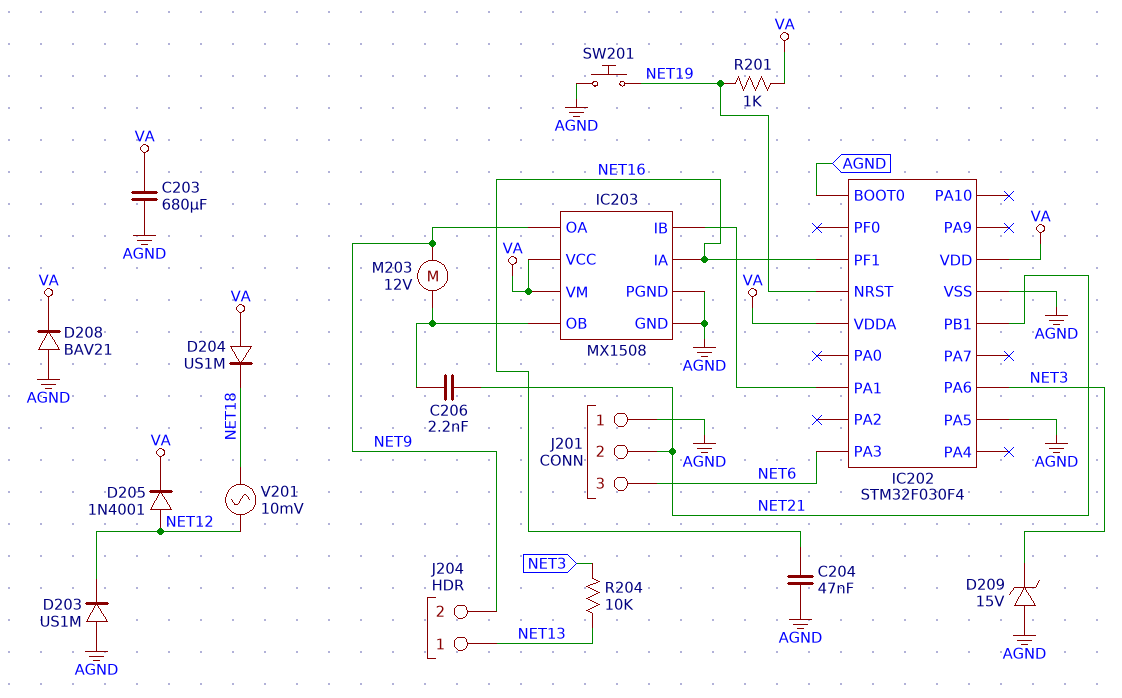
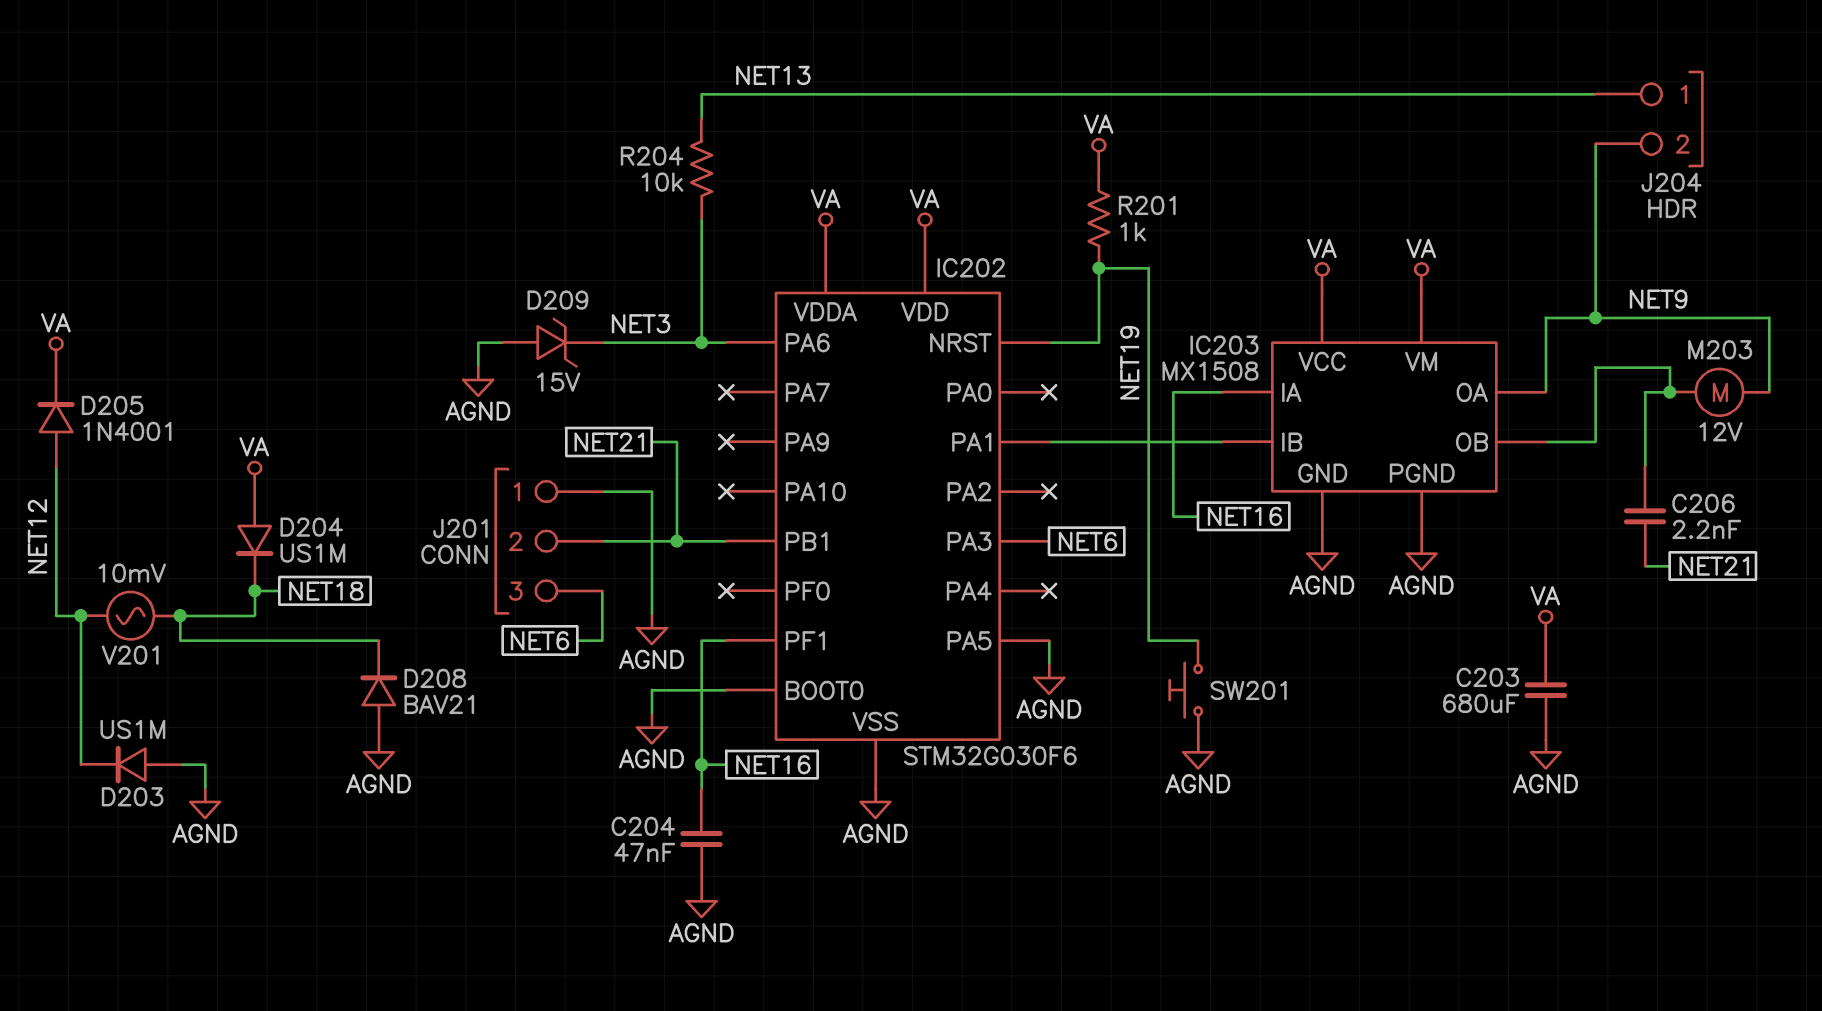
D208: diode BAV21 (A AGND, K VA) -> diode BAV21 (A AGND, K NET18)
IC202: STM32F030F4 -> STM32G030F6

